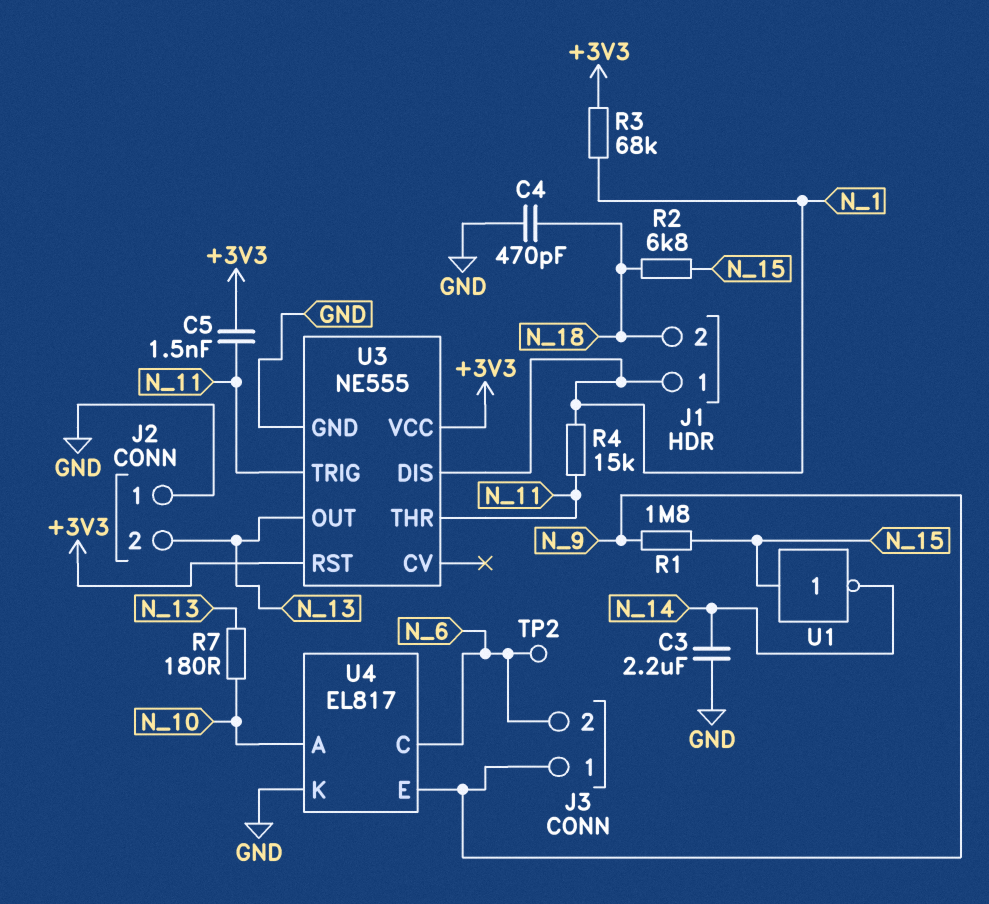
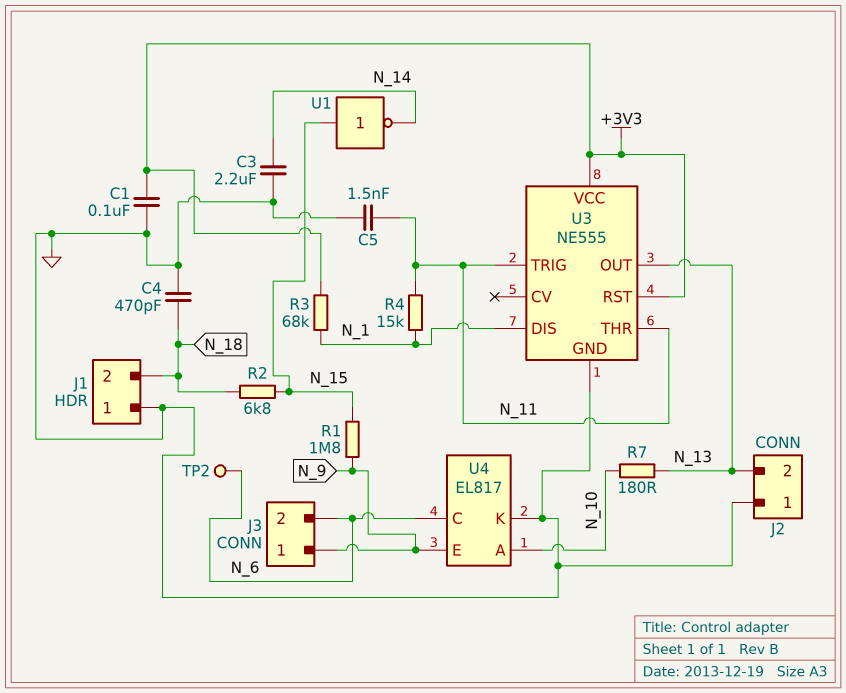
C1: none -> 100nF (+3V3, GND)
C5: 1.5nF (+3V3, N_11) -> 1.5nF (GND, N_11)
J1 pin 1: N_1 -> GND

